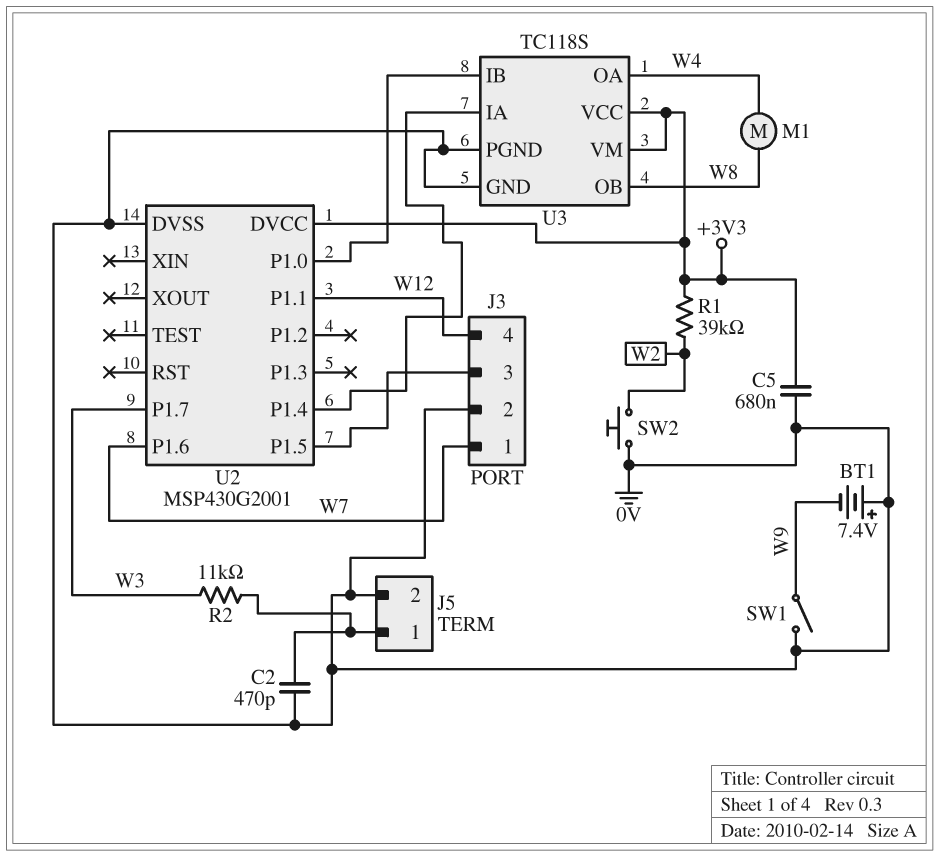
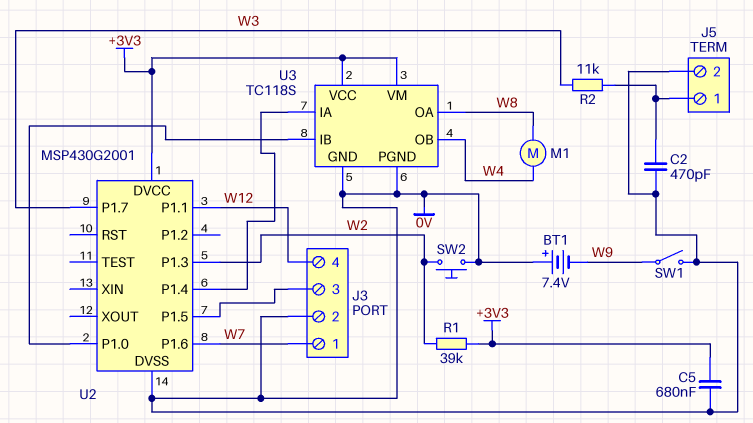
U2 pin P1.3: none -> W2
U3 pin OA: W4 -> W8
U3 pin OB: W8 -> W4

